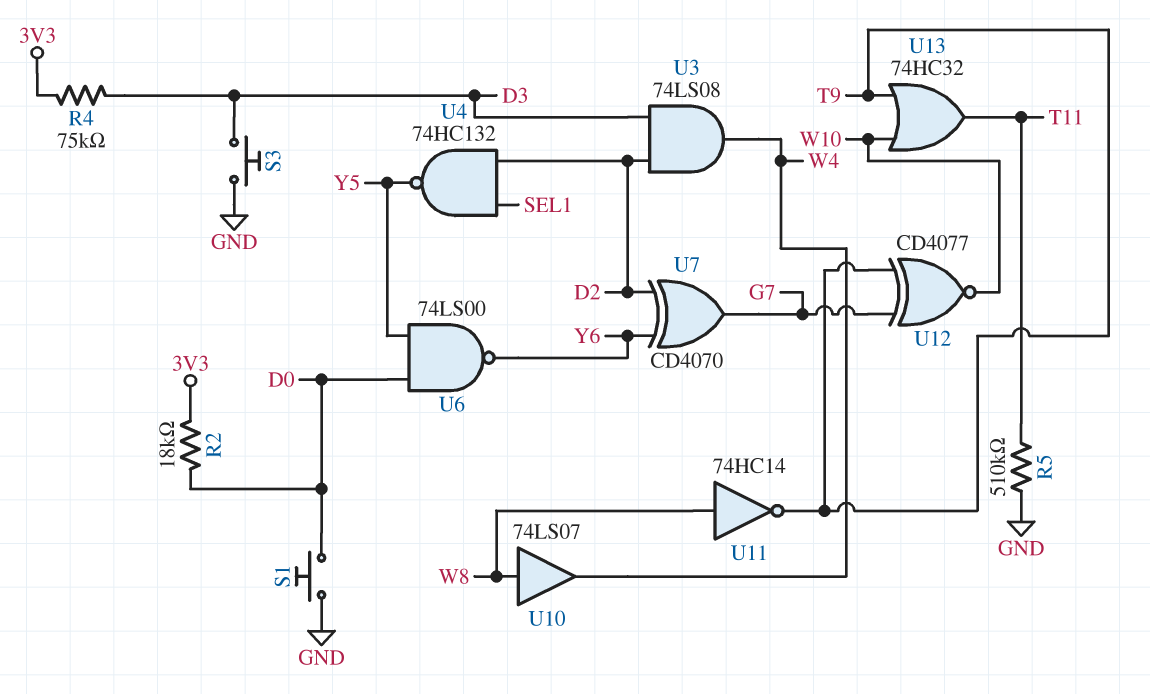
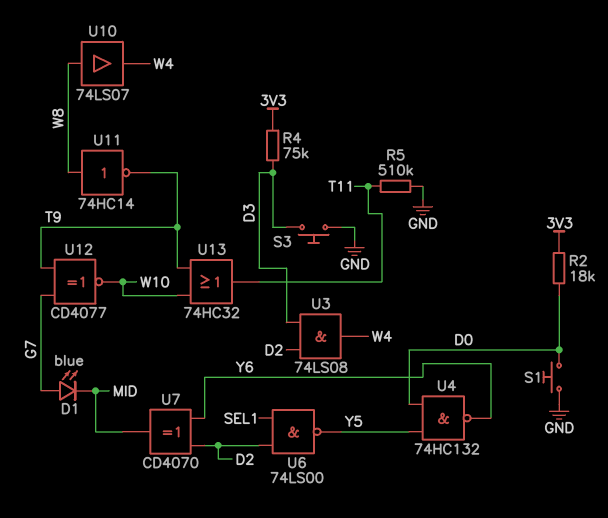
D1: none -> LED blue (A G7, K MID)
U4: NAND 74HC132 (in D2, in SEL1, out Y5) -> NAND 74HC132 (in D0, in Y5, out Y6)
U6: NAND 74LS00 (in D0, in Y5, out Y6) -> NAND 74LS00 (in D2, in SEL1, out Y5)
U7: XOR CD4070 (in D2, in Y6, out G7) -> XOR CD4070 (in D2, in Y6, out MID)

